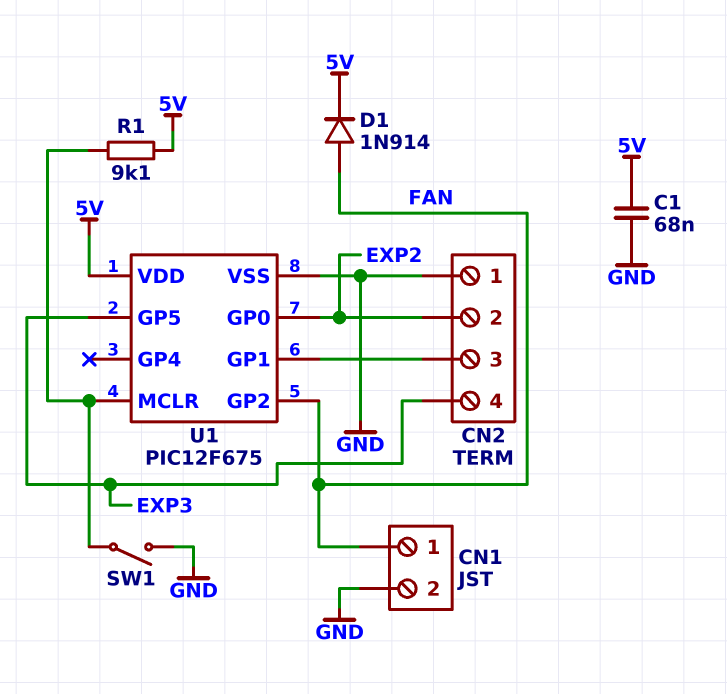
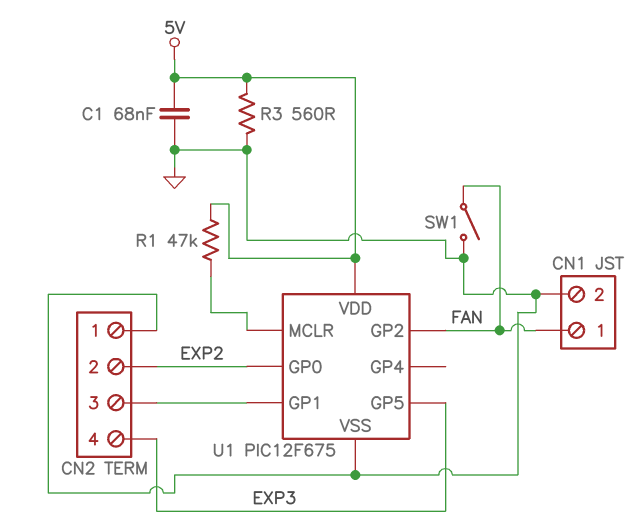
D1: diode 1N914 (A FAN, K 5V) -> none
R1: 9.1k (5V, U1/MCLR) -> 47k (5V, U1/MCLR)
R3: none -> 560 (5V, GND)
SW1: switch (GND, U1/MCLR) -> switch (FAN, GND)

